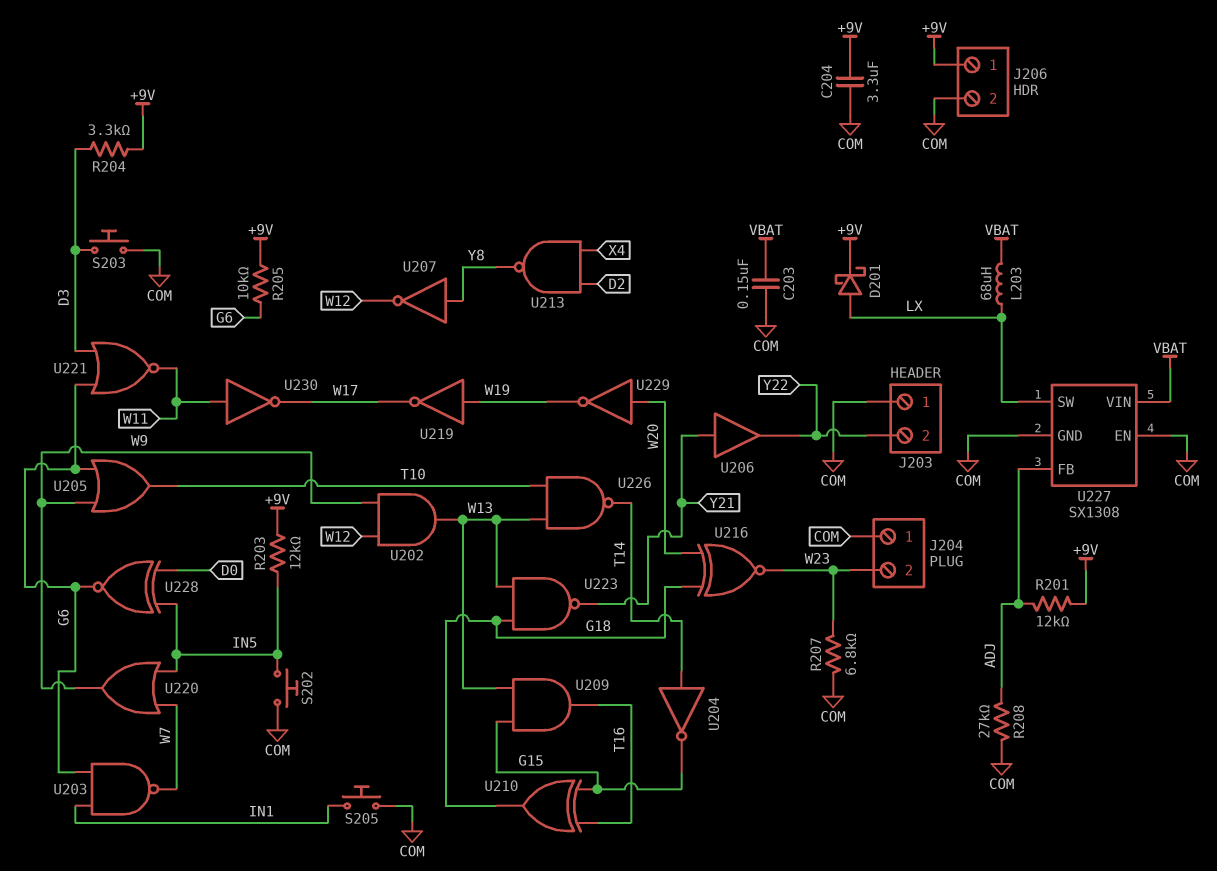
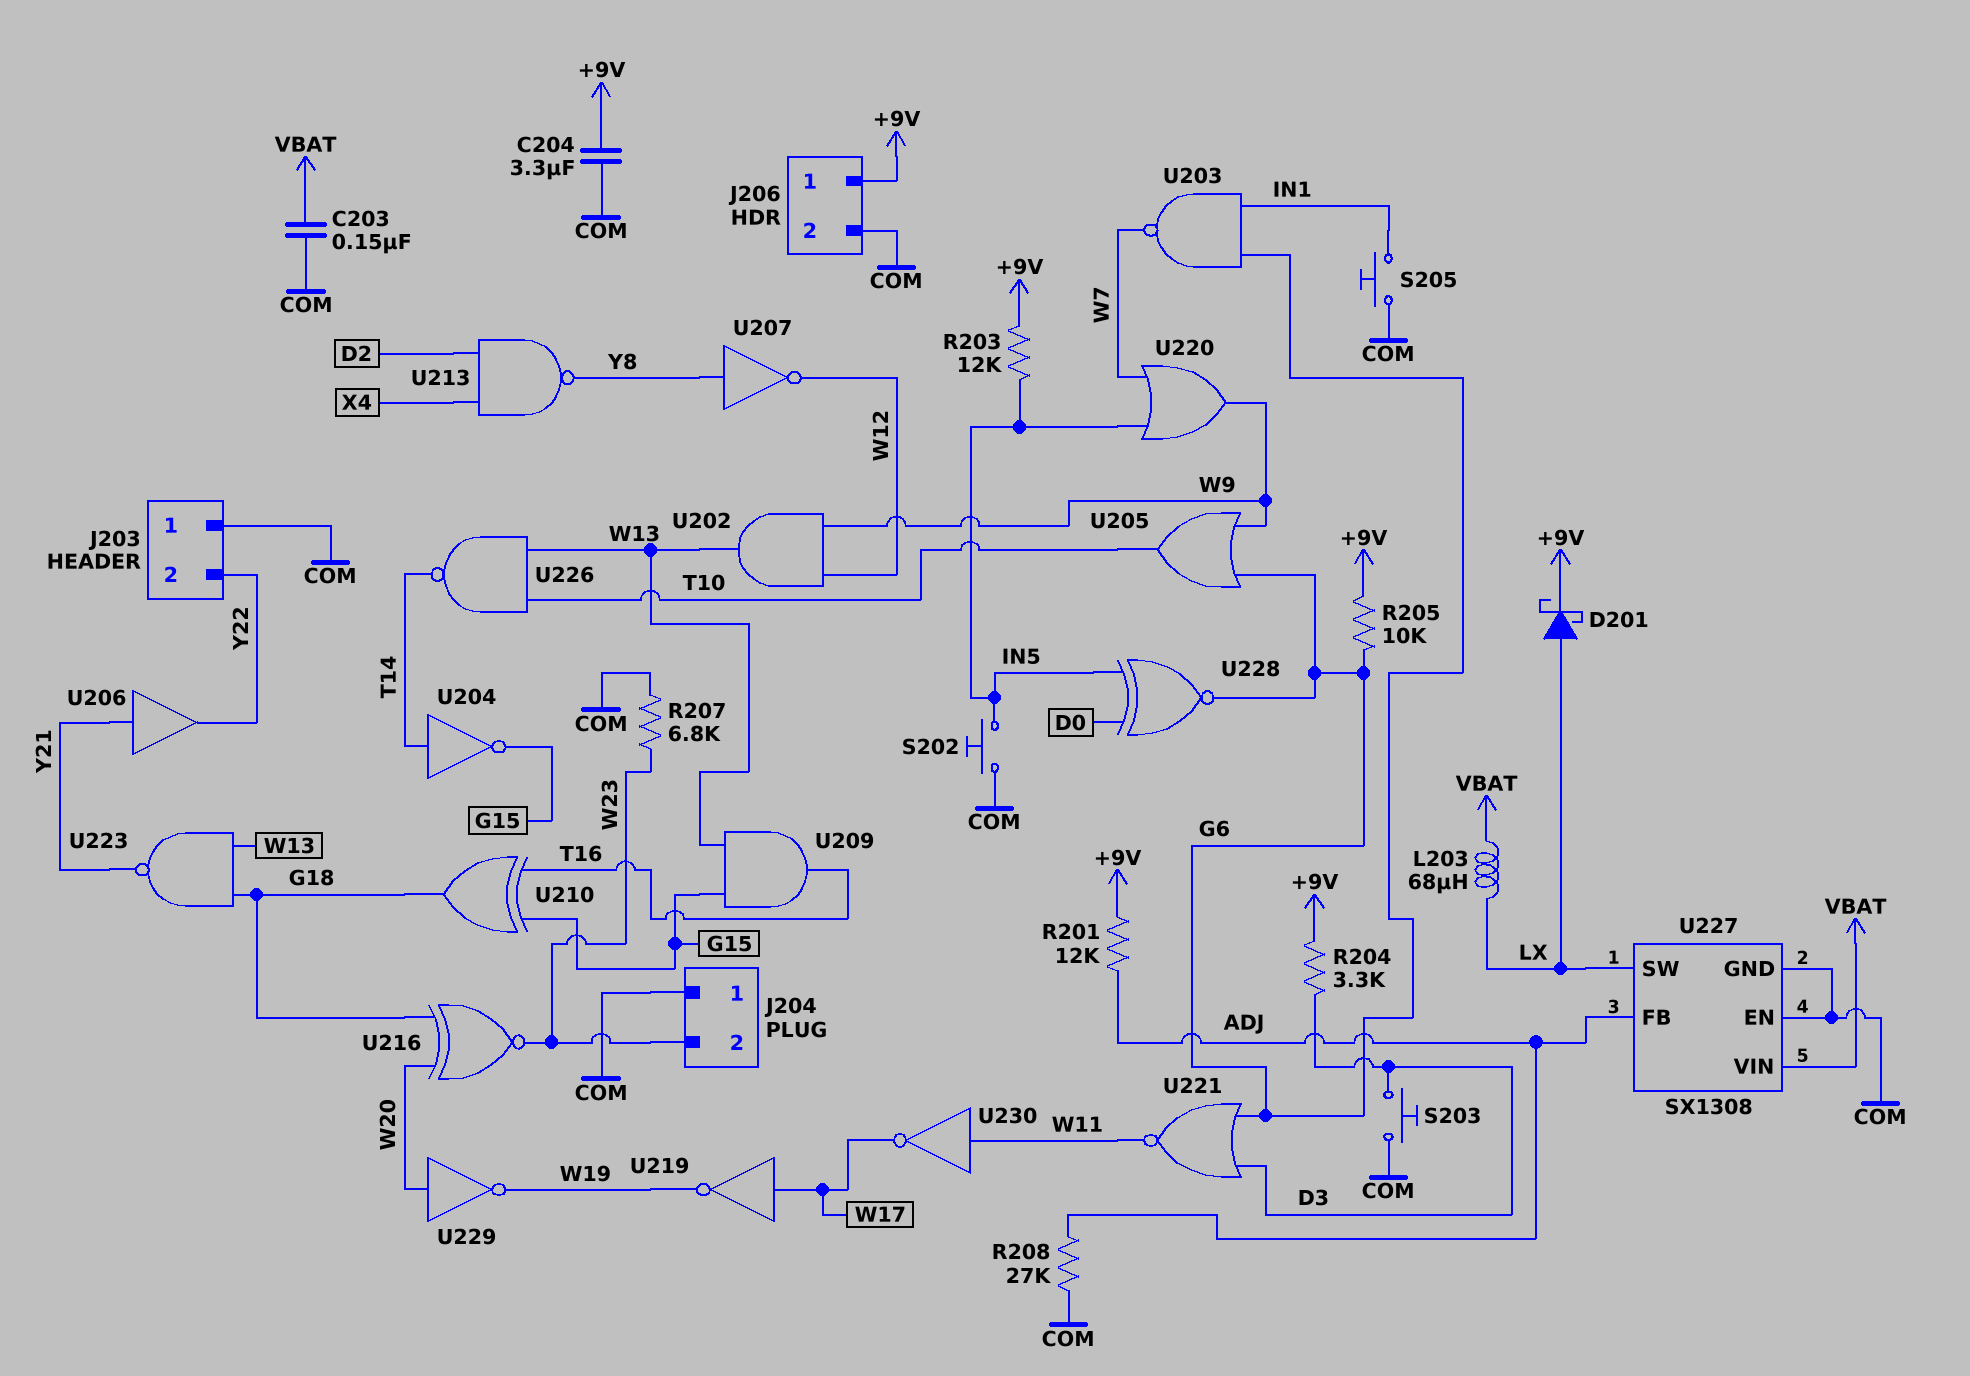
U219: NOT (in W19, out W17) -> NOT (in W17, out W19)

